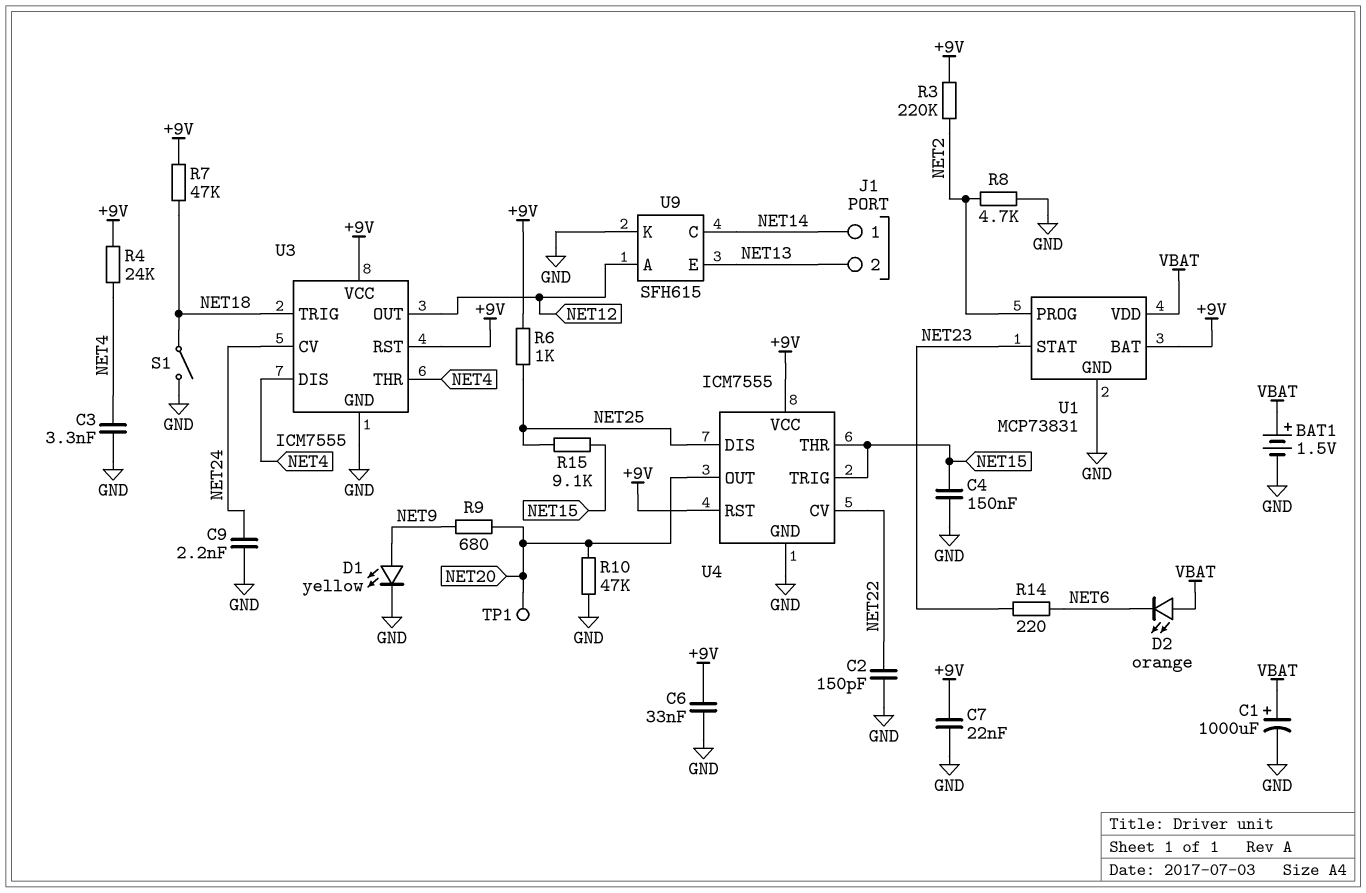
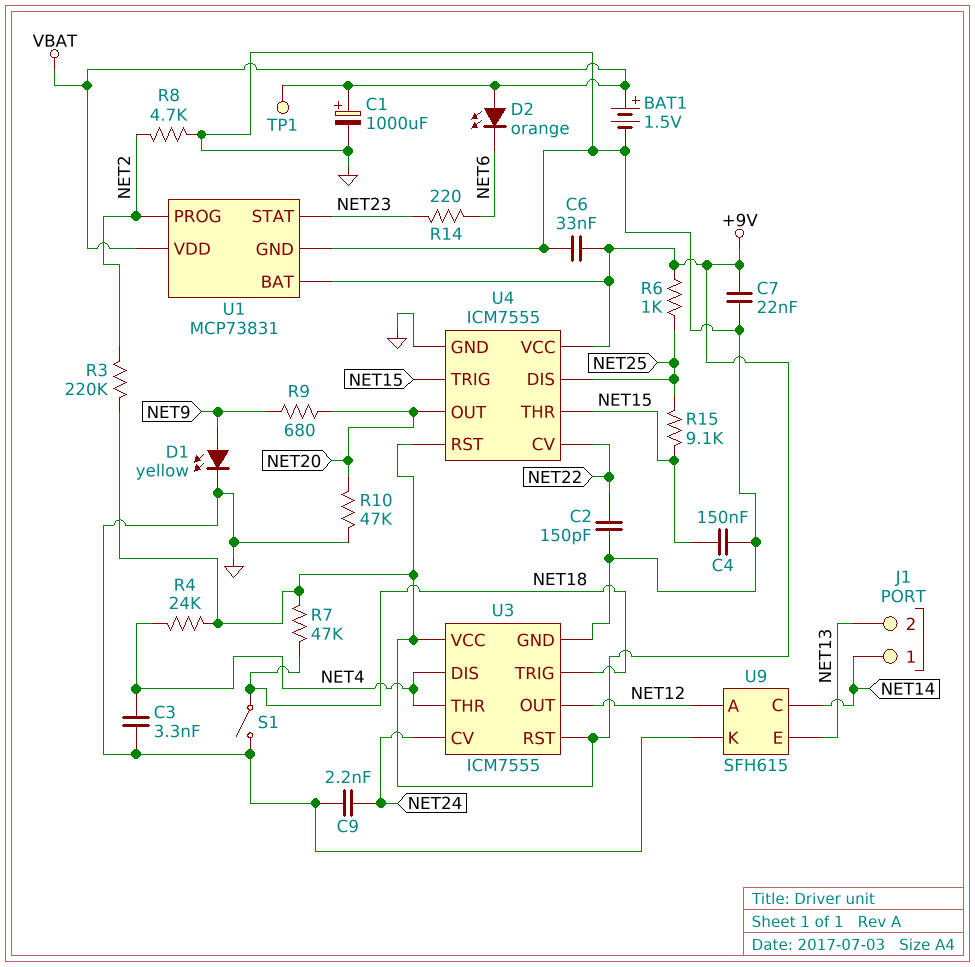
TP1: test point (NET20) -> test point (VBAT)

